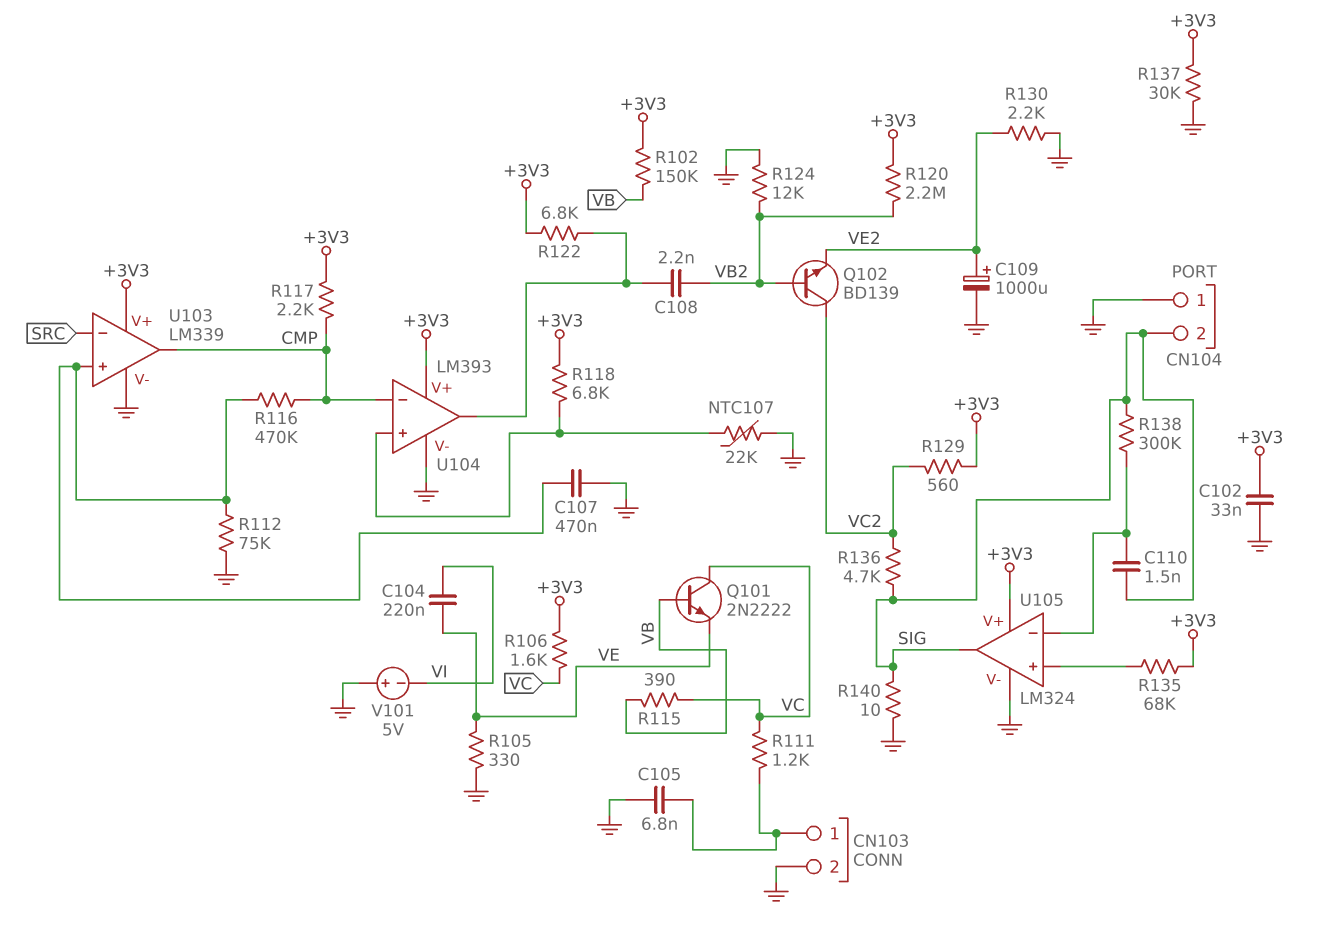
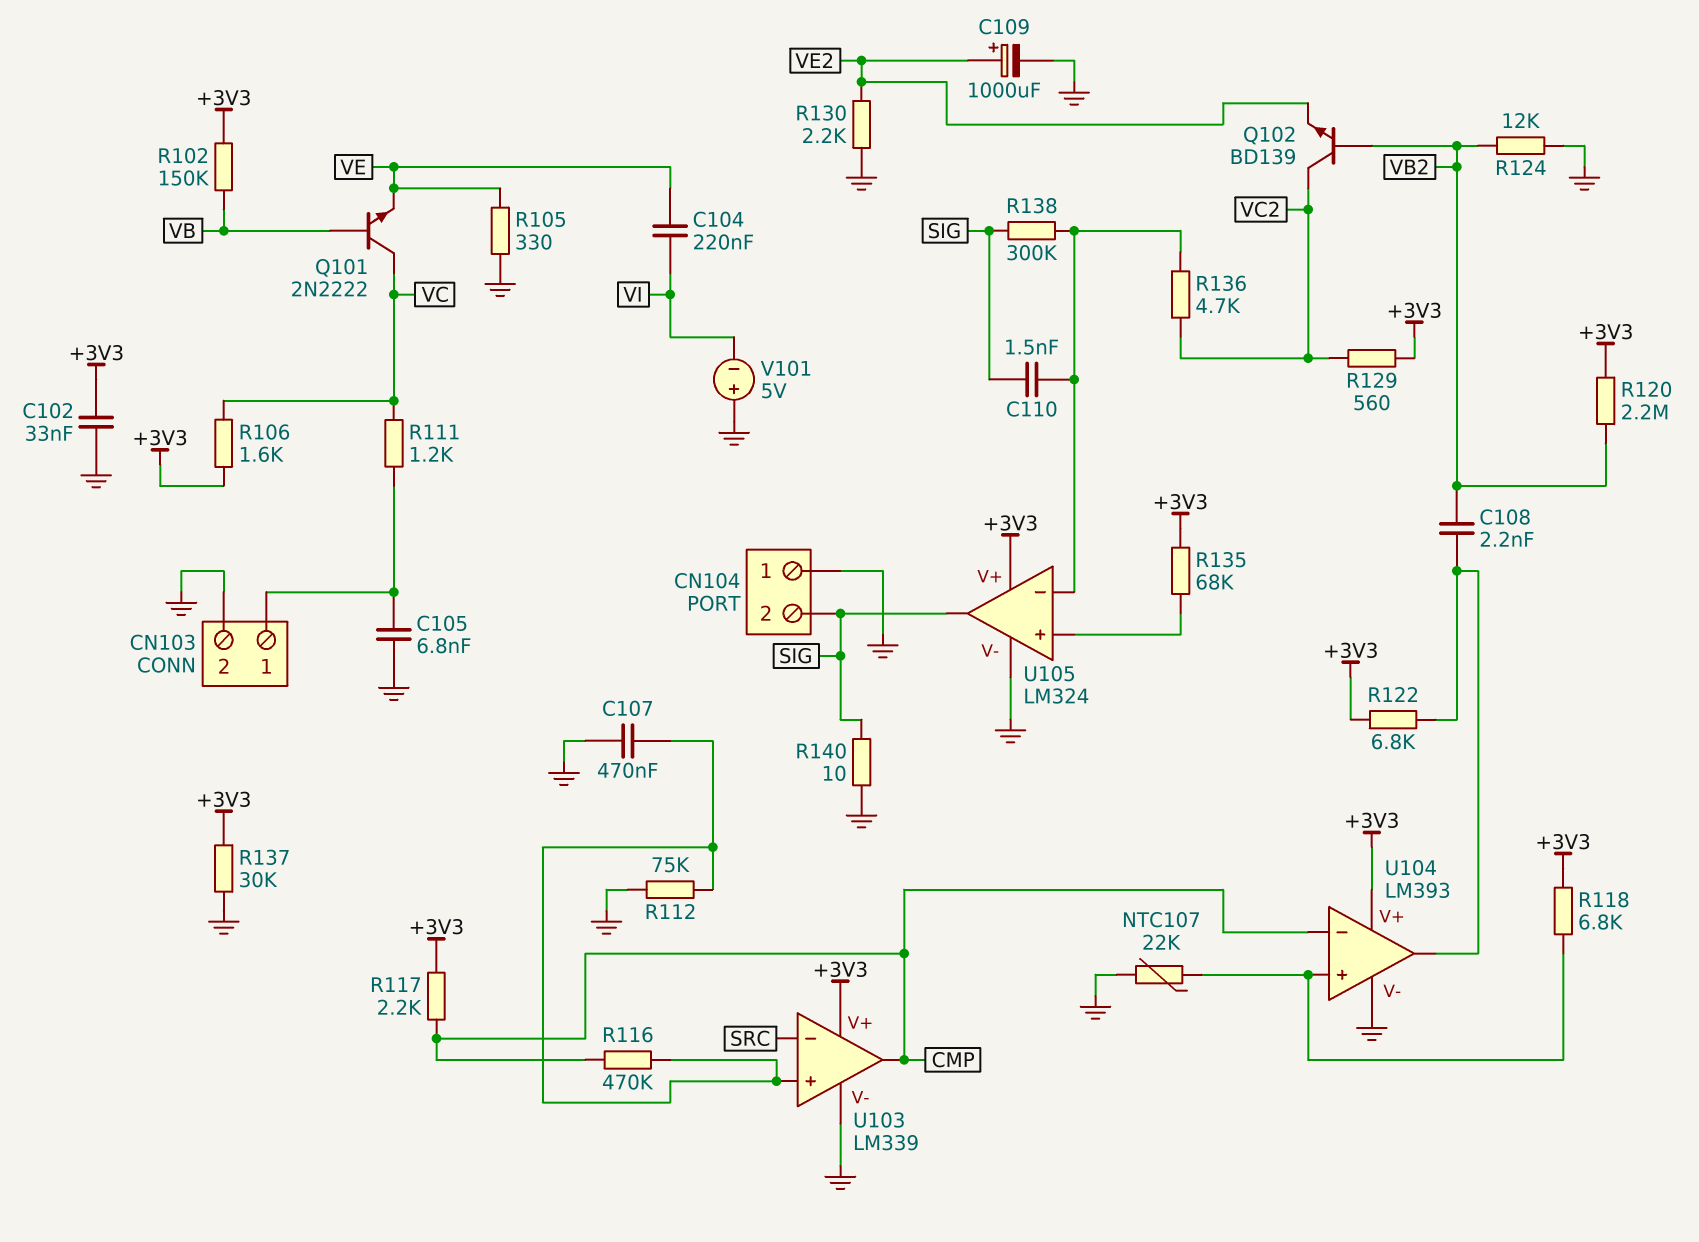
R115: 390 (VB, VC) -> none
R136: 4.7k (SIG, VC2) -> 4.7k (U105/in-, VC2)

